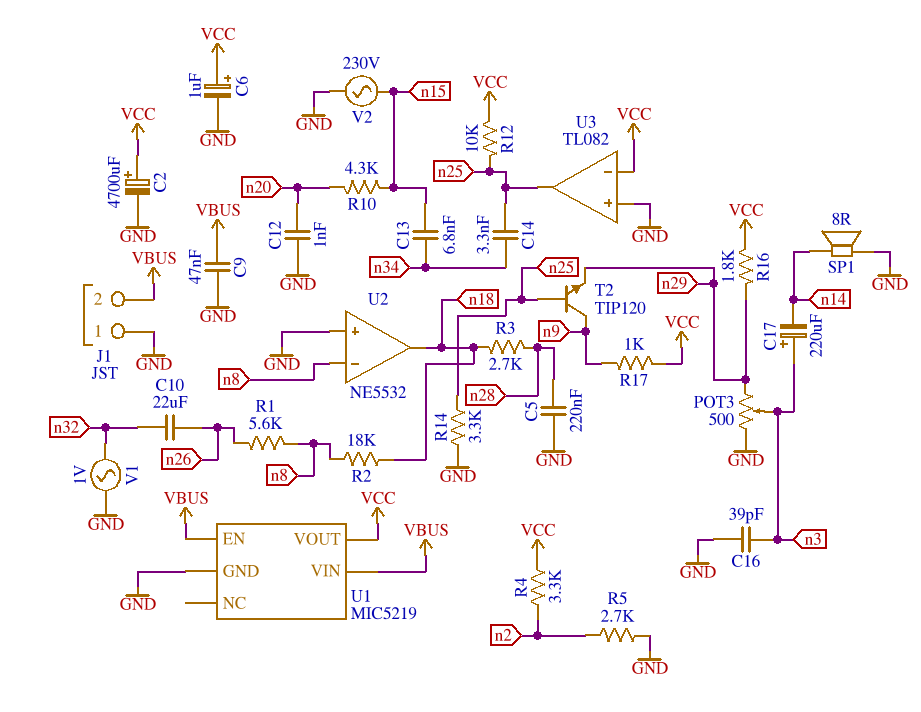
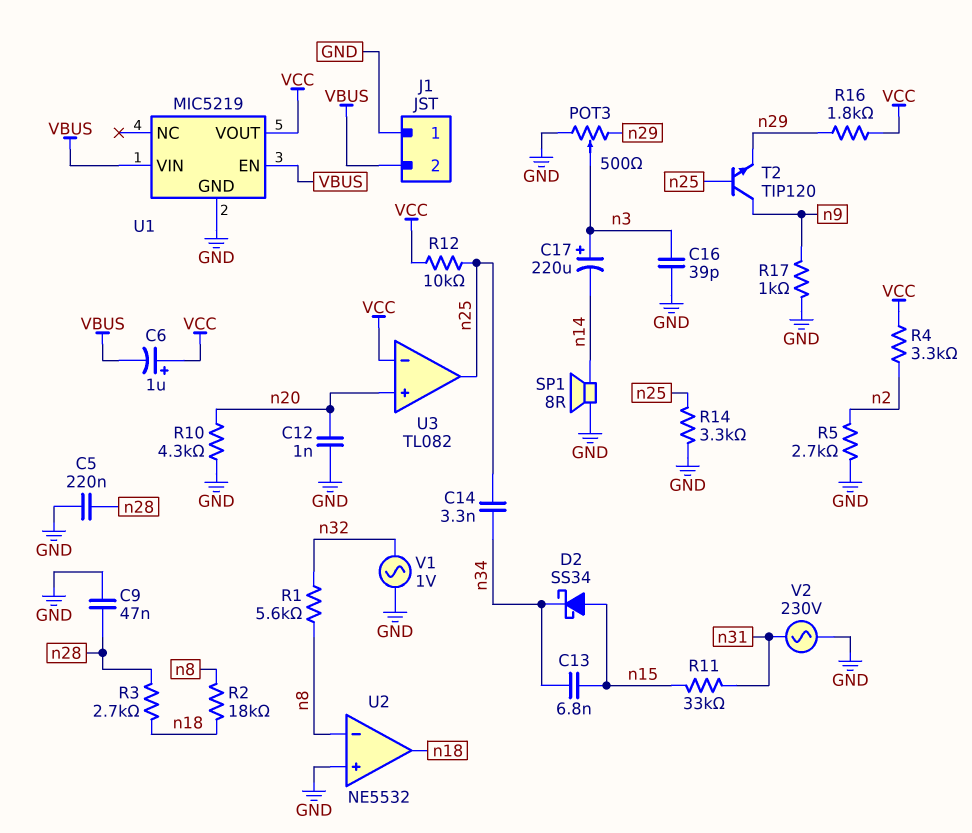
C2: 4700uF (plus VCC, minus GND) -> none
C6: 1uF (plus VCC, minus GND) -> 1uF (plus VCC, minus VBUS)
C9: 47nF (GND, VBUS) -> 47nF (GND, n28)
C10: 22uF (n26, n32) -> none
D2: none -> schottky SS34 (A n15, K n34)
R1: 5.6k (n8, n26) -> 5.6k (n8, n32)
R10: 4.3k (n15, n20) -> 4.3k (GND, n20)
R11: none -> 33k (n15, n31)
R17: 1k (VCC, n9) -> 1k (GND, n9)
U3 pin in+: GND -> n20
V2: AC 230V (GND, n15) -> AC 230V (GND, n31)

